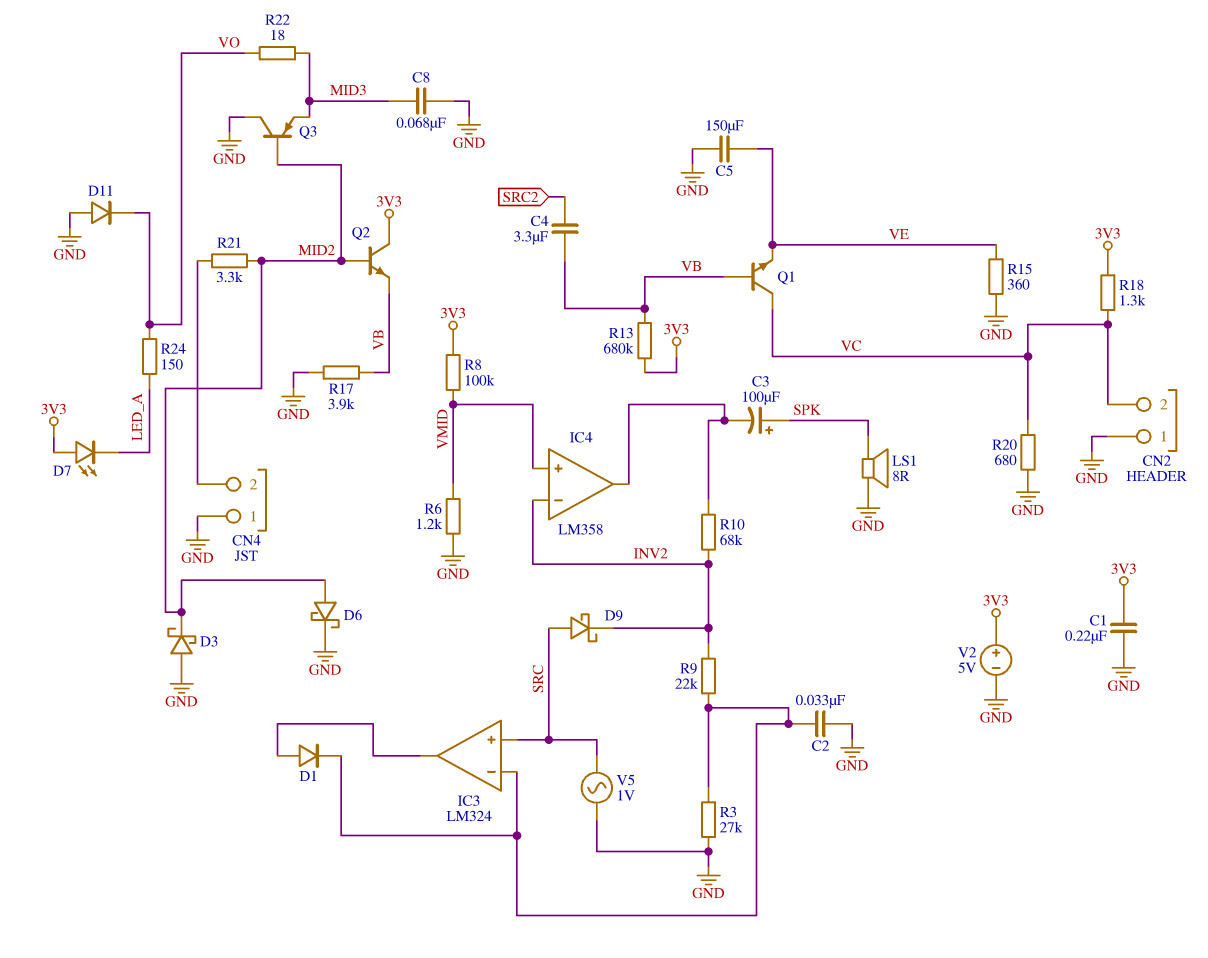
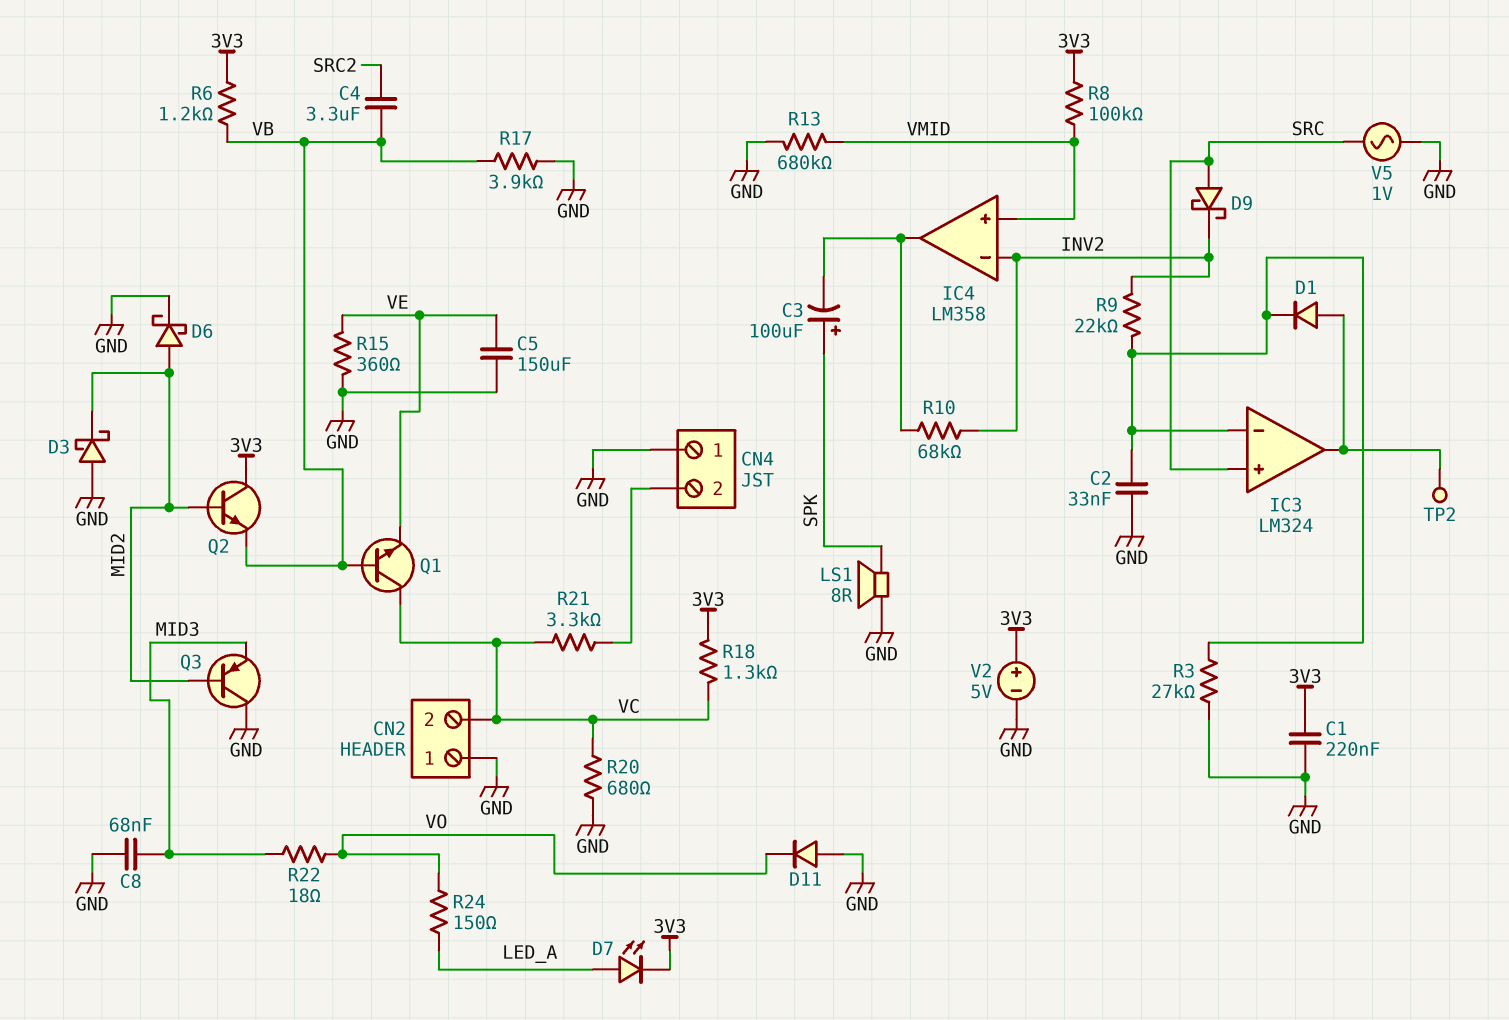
D7: LED (A 3V3, K LED_A) -> LED (A LED_A, K 3V3)
R6: 1.2k (GND, VMID) -> 1.2k (3V3, VB)
R13: 680k (3V3, VB) -> 680k (GND, VMID)
R21: 3.3k (CN4/2, MID2) -> 3.3k (CN4/2, VC)
TP2: none -> test point (IC3/out)

